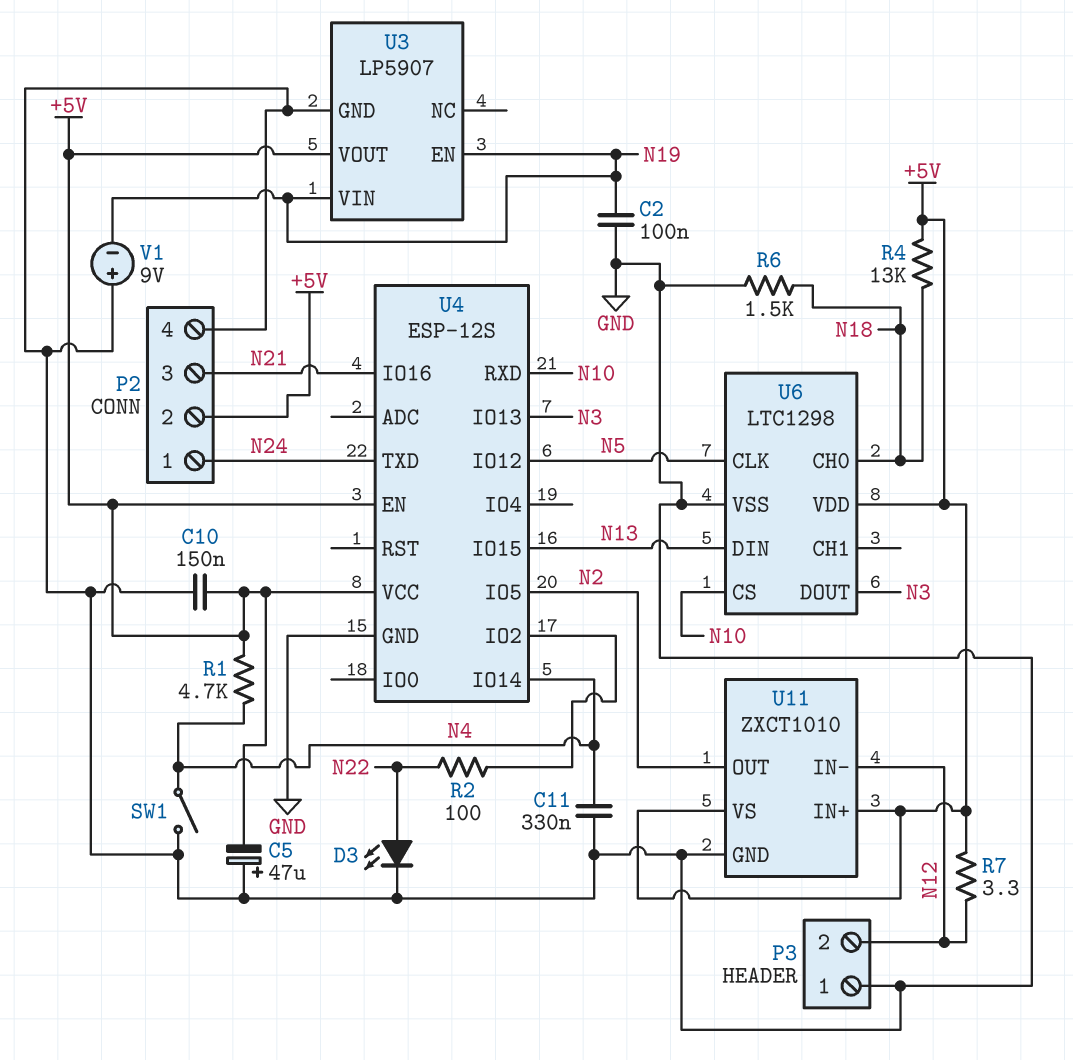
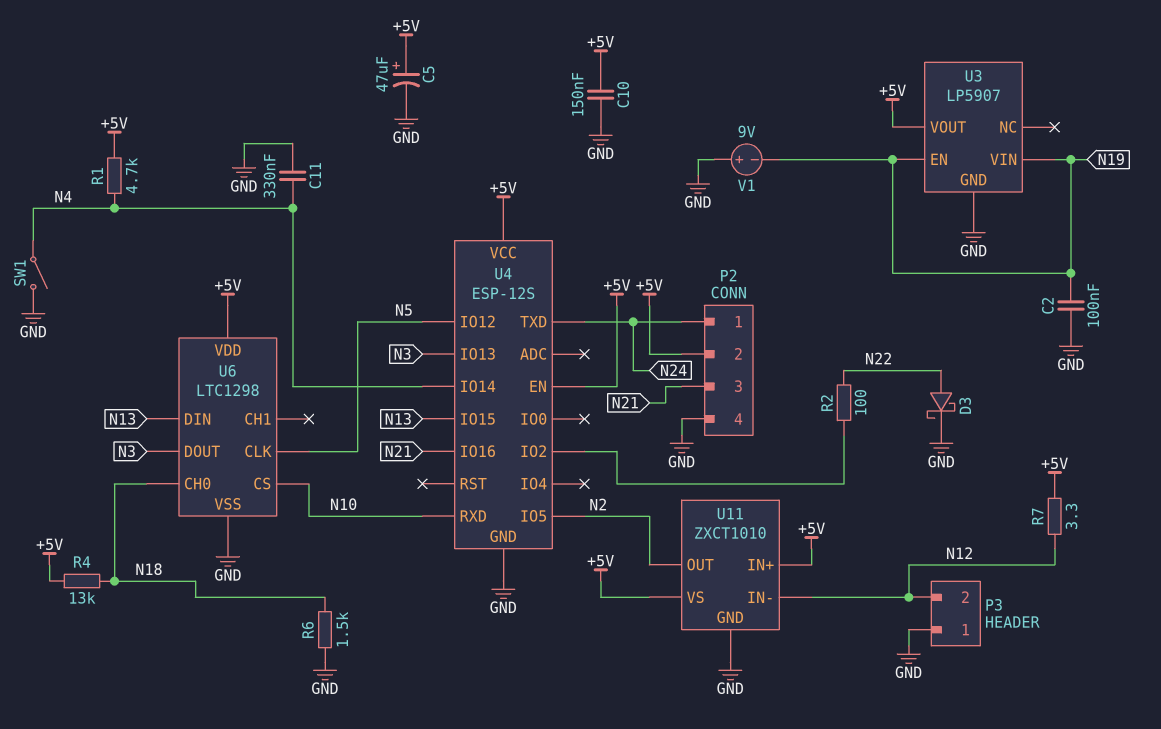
C5: 47uF (plus GND, minus +5V) -> 47uF (plus +5V, minus GND)
D3: LED (A N22, K GND) -> schottky (A N22, K GND)

